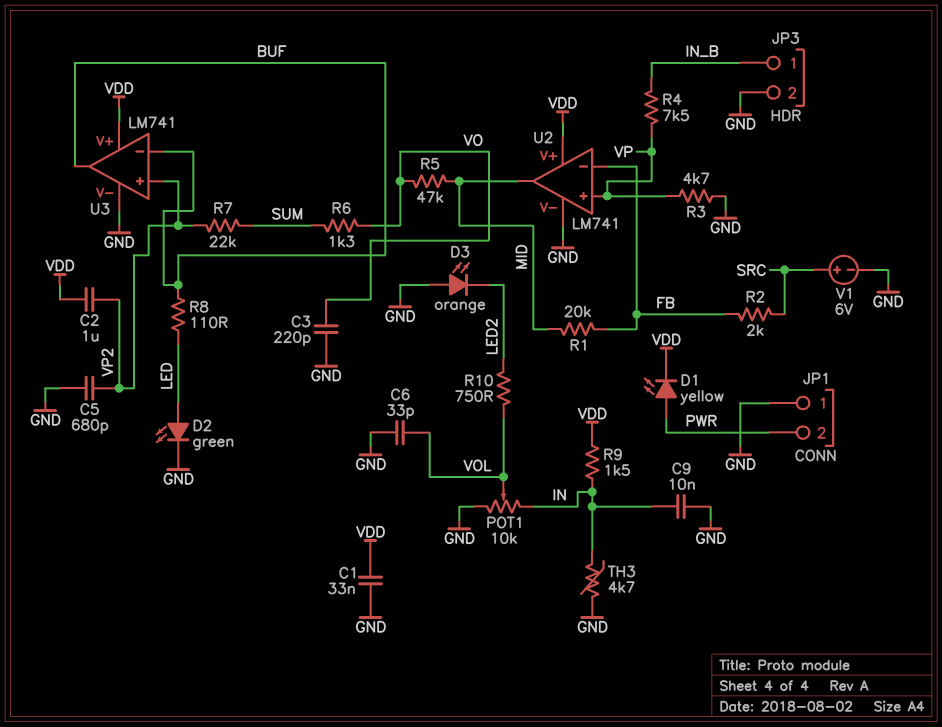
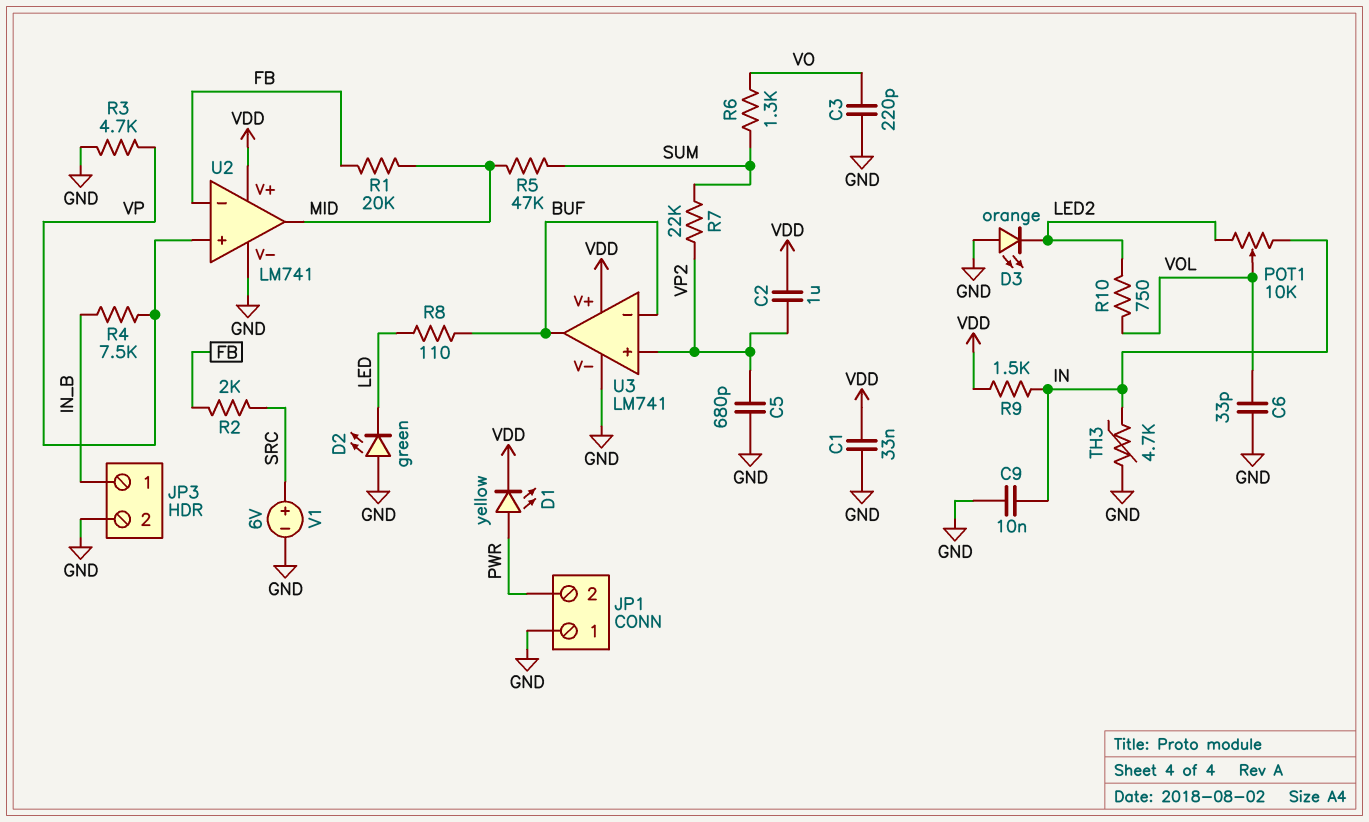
D2: LED green (A LED, K GND) -> LED green (A GND, K LED)
POT1: 10k (GND, IN, wiper VOL) -> 10k (IN, LED2, wiper VOL)
R5: 47k (MID, VO) -> 47k (MID, SUM)

